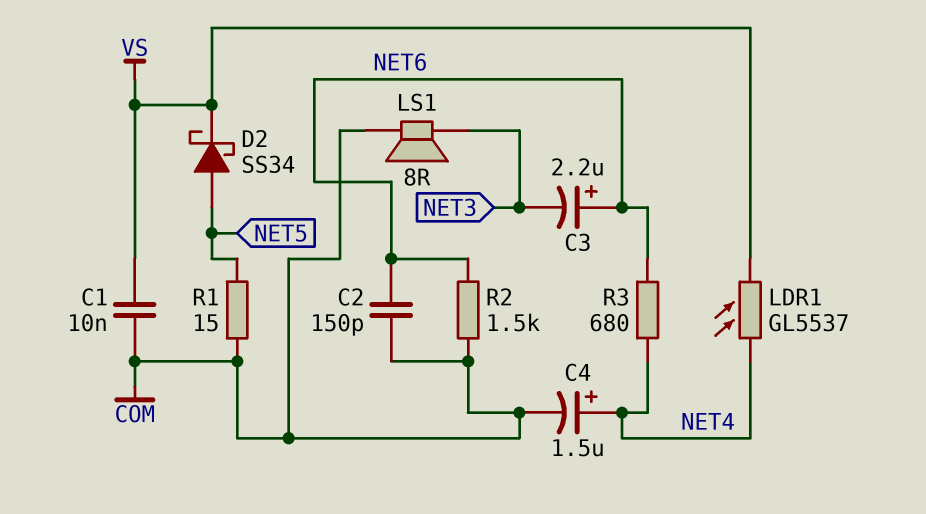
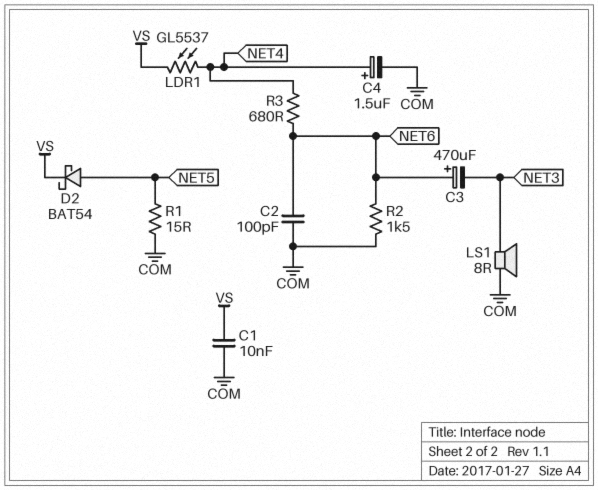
C2: 150pF (COM, NET6) -> 100pF (COM, NET6)
C3: 2.2uF (plus NET6, minus NET3) -> 470uF (plus NET6, minus NET3)
D2: schottky SS34 (A NET5, K VS) -> schottky BAT54 (A NET5, K VS)

